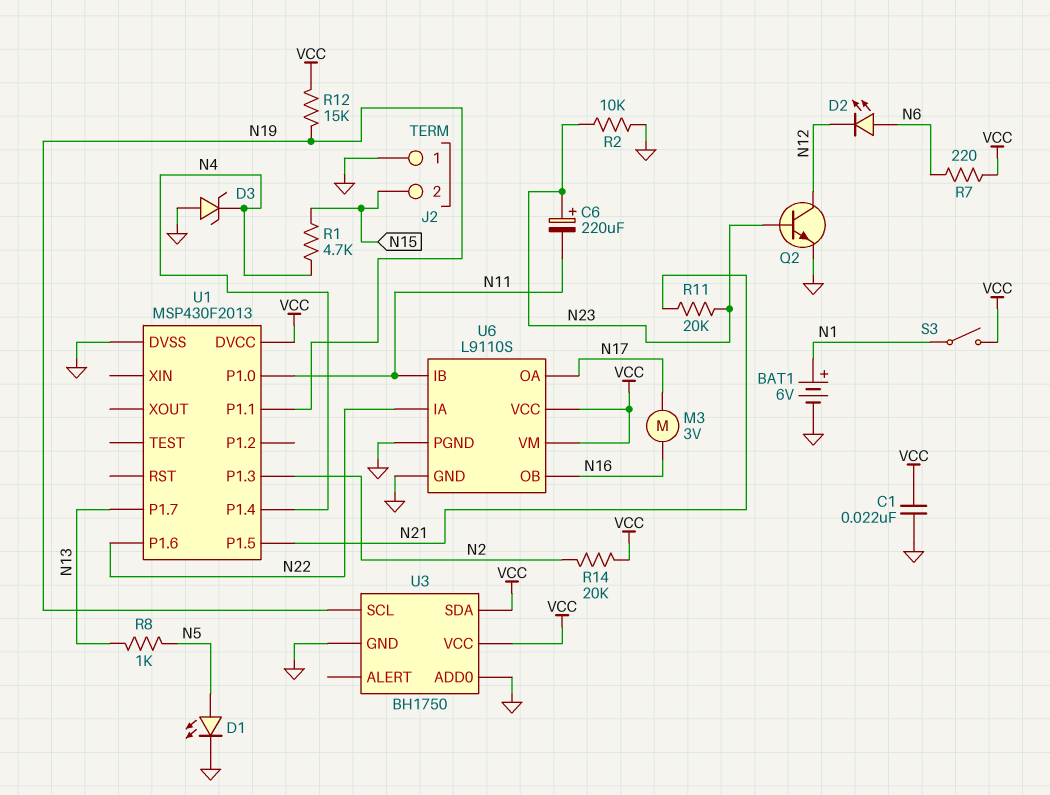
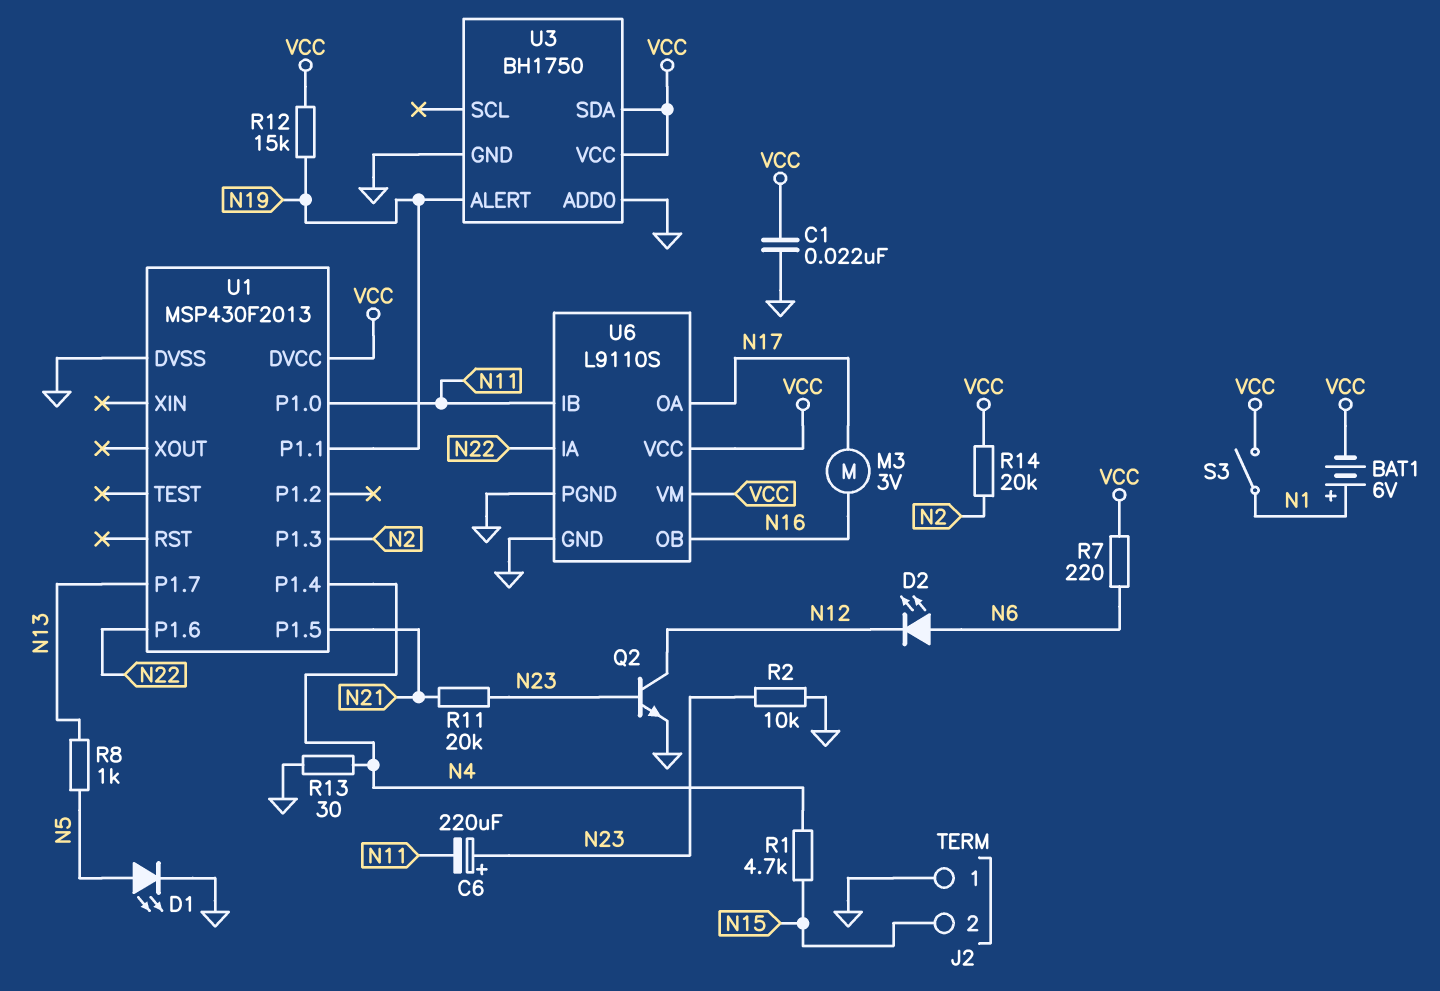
BAT1: 6V (plus N1, minus GND) -> 6V (plus N1, minus VCC)
D3: zener (A GND, K N4) -> none
R13: none -> 30 (GND, N4)
U3 pin ALERT: none -> N19
U3 pin SCL: N19 -> none

